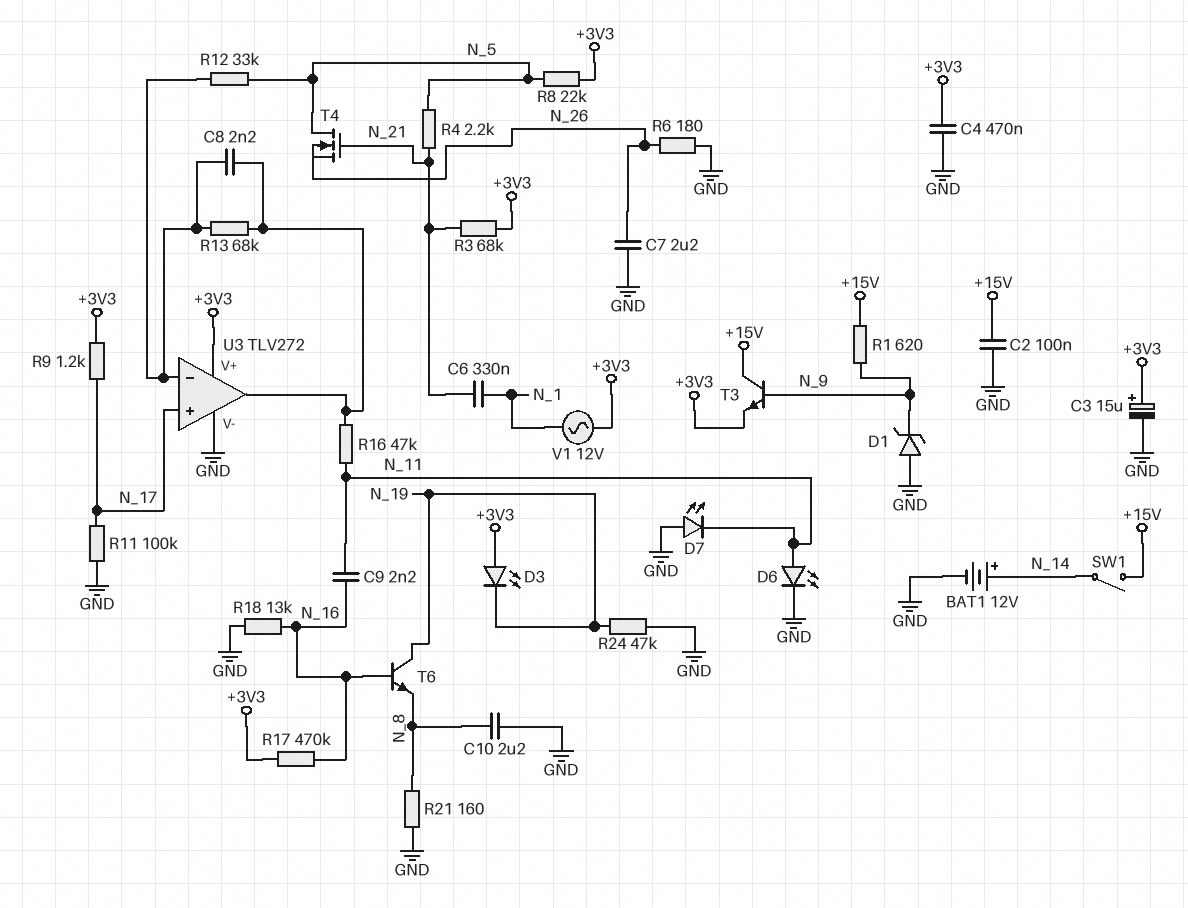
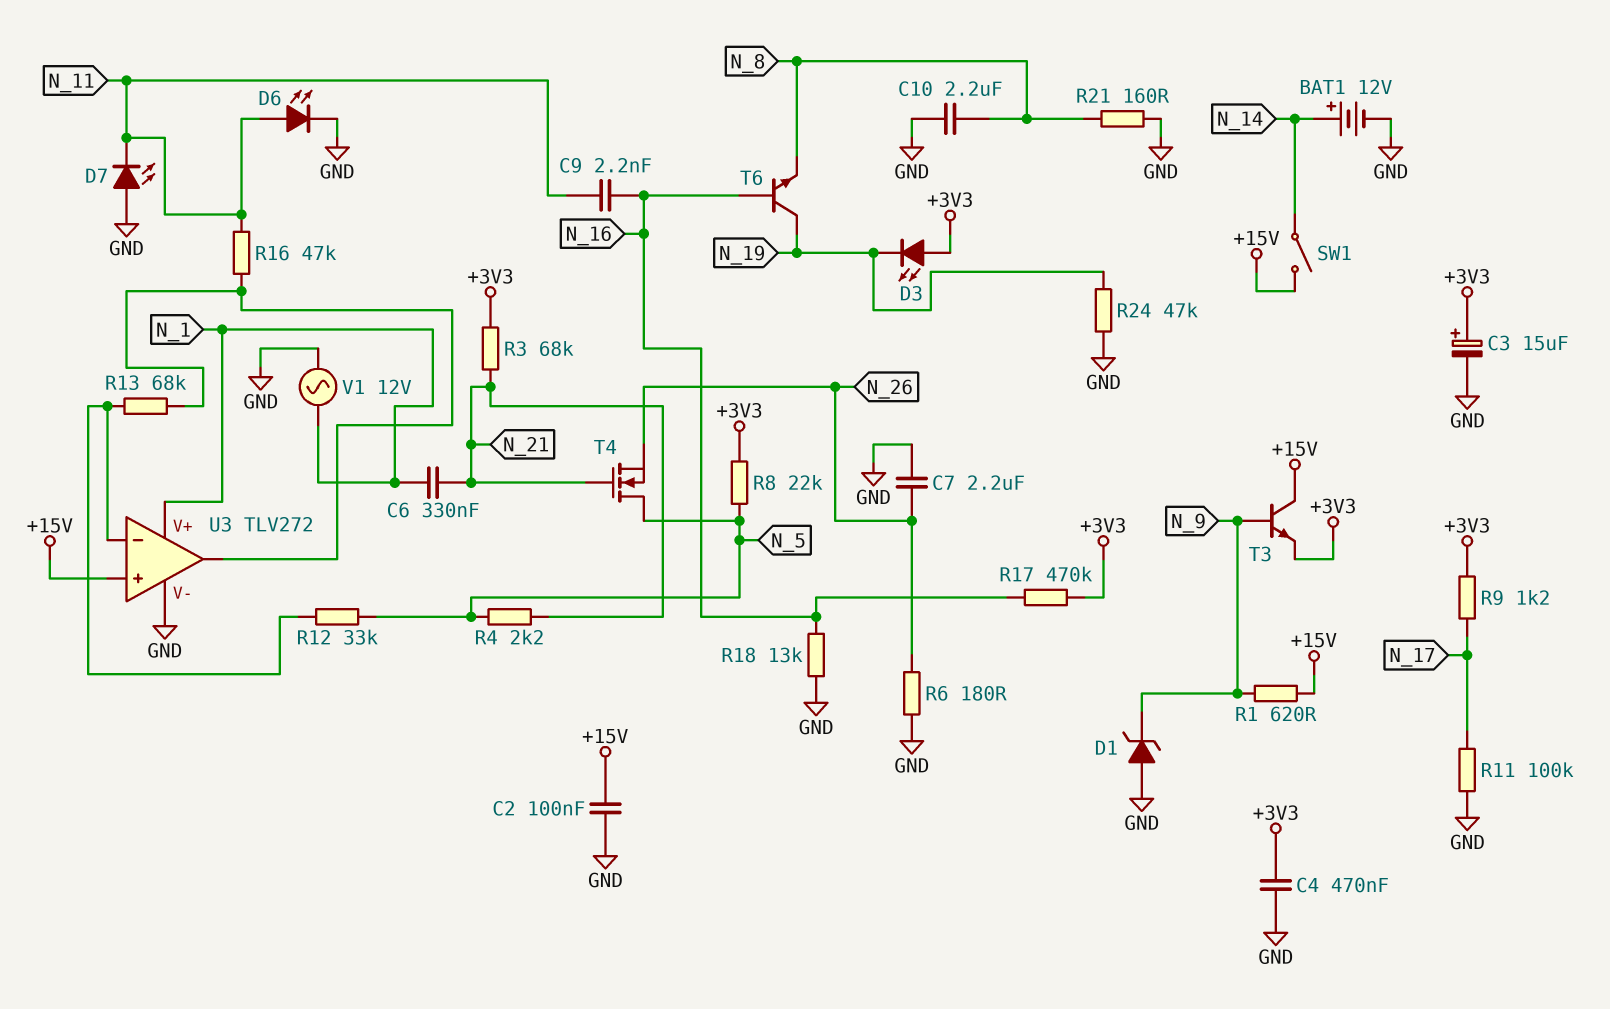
C8: 2.2nF (U3/in-, U3/out) -> none
U3 pin V+: +3V3 -> N_1
U3 pin in+: N_17 -> +15V
V1: AC 12V (+3V3, N_1) -> AC 12V (GND, N_1)

